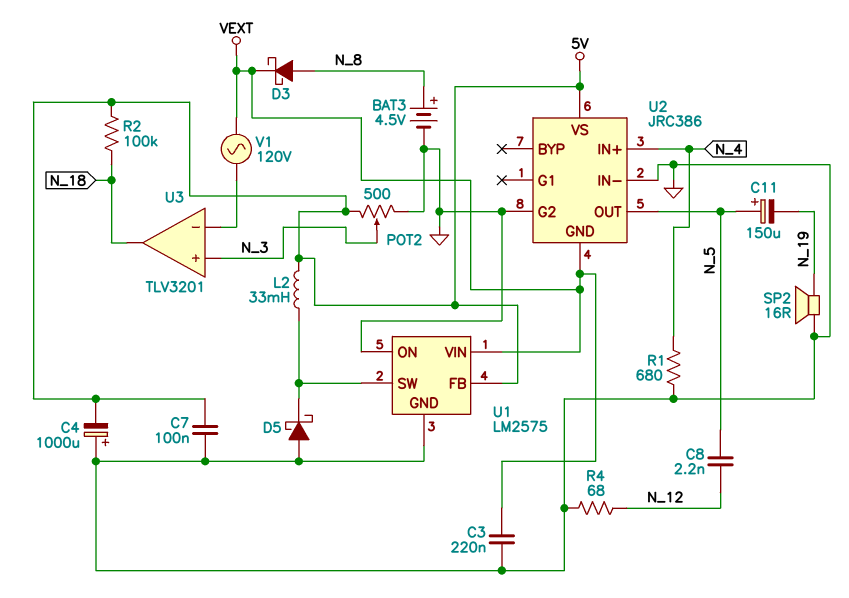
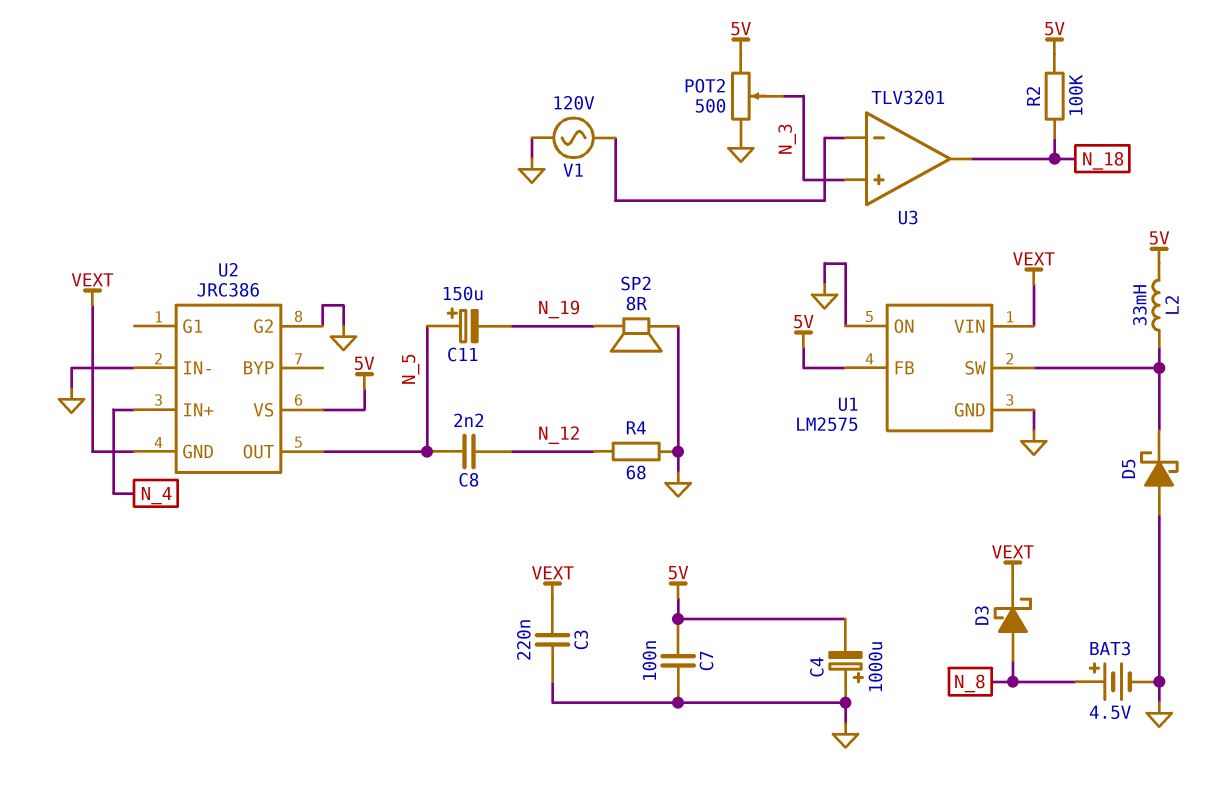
R1: 680 (GND, N_4) -> none
SP2: speaker 16R (GND, N_19) -> speaker 8R (GND, N_19)
V1: AC 120V (U3/in-, VEXT) -> AC 120V (GND, U3/in-)

